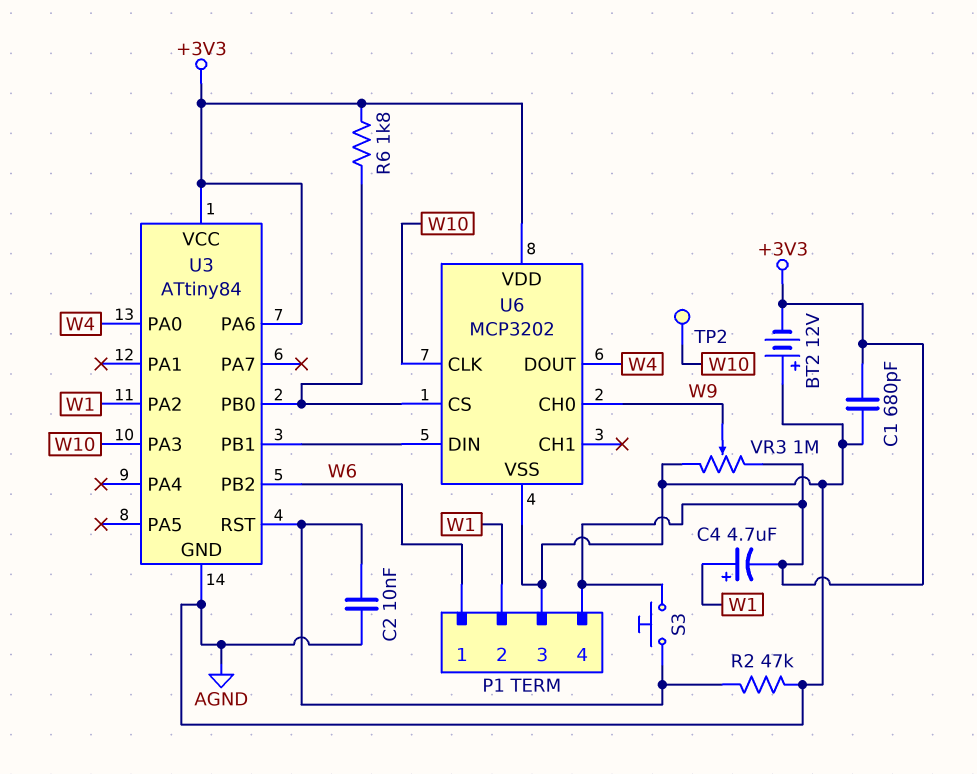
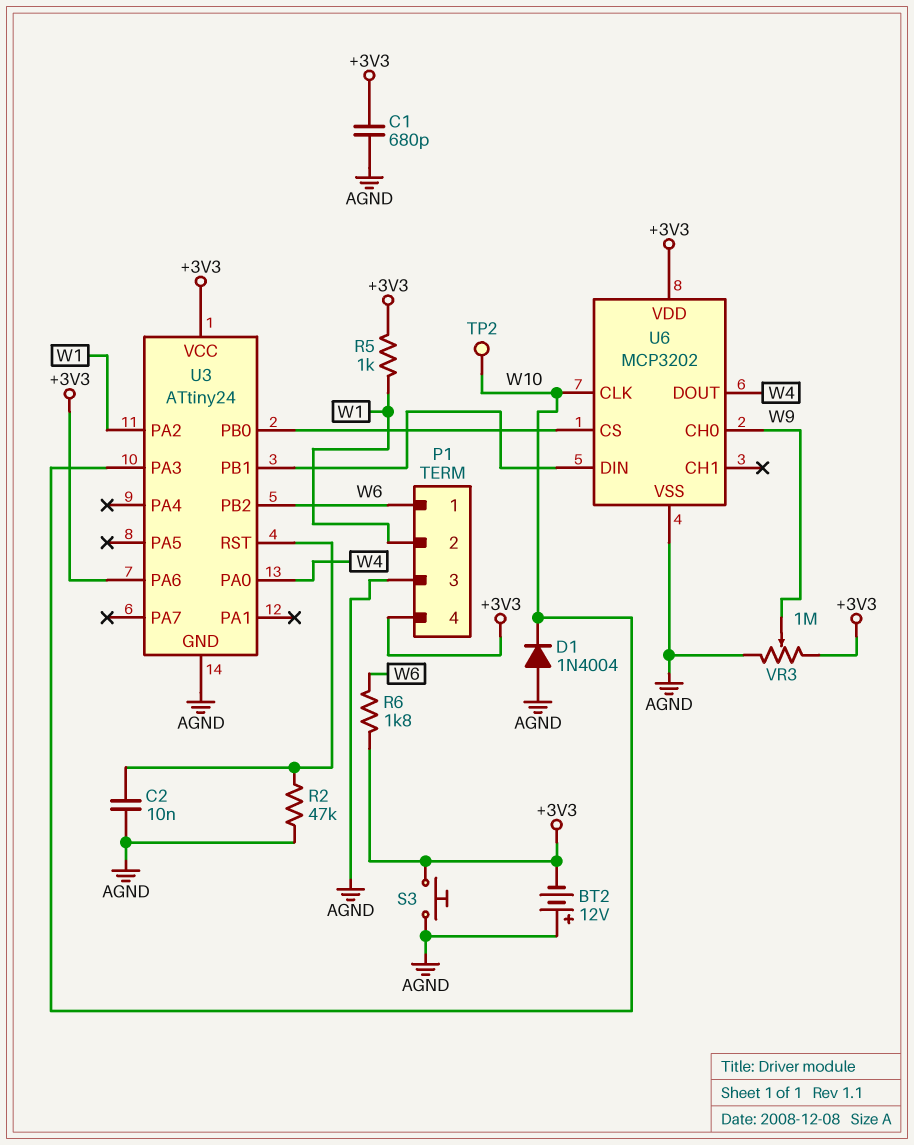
C4: 4.7uF (plus W1, minus +3V3) -> none
D1: none -> diode 1N4004 (A AGND, K W10)
R5: none -> 1k (+3V3, W1)
R6: 1.8k (+3V3, U3/PB0) -> 1.8k (+3V3, W6)
S3: button (+3V3, U3/RST) -> button (+3V3, AGND)
U3: ATtiny84 -> ATtiny24

